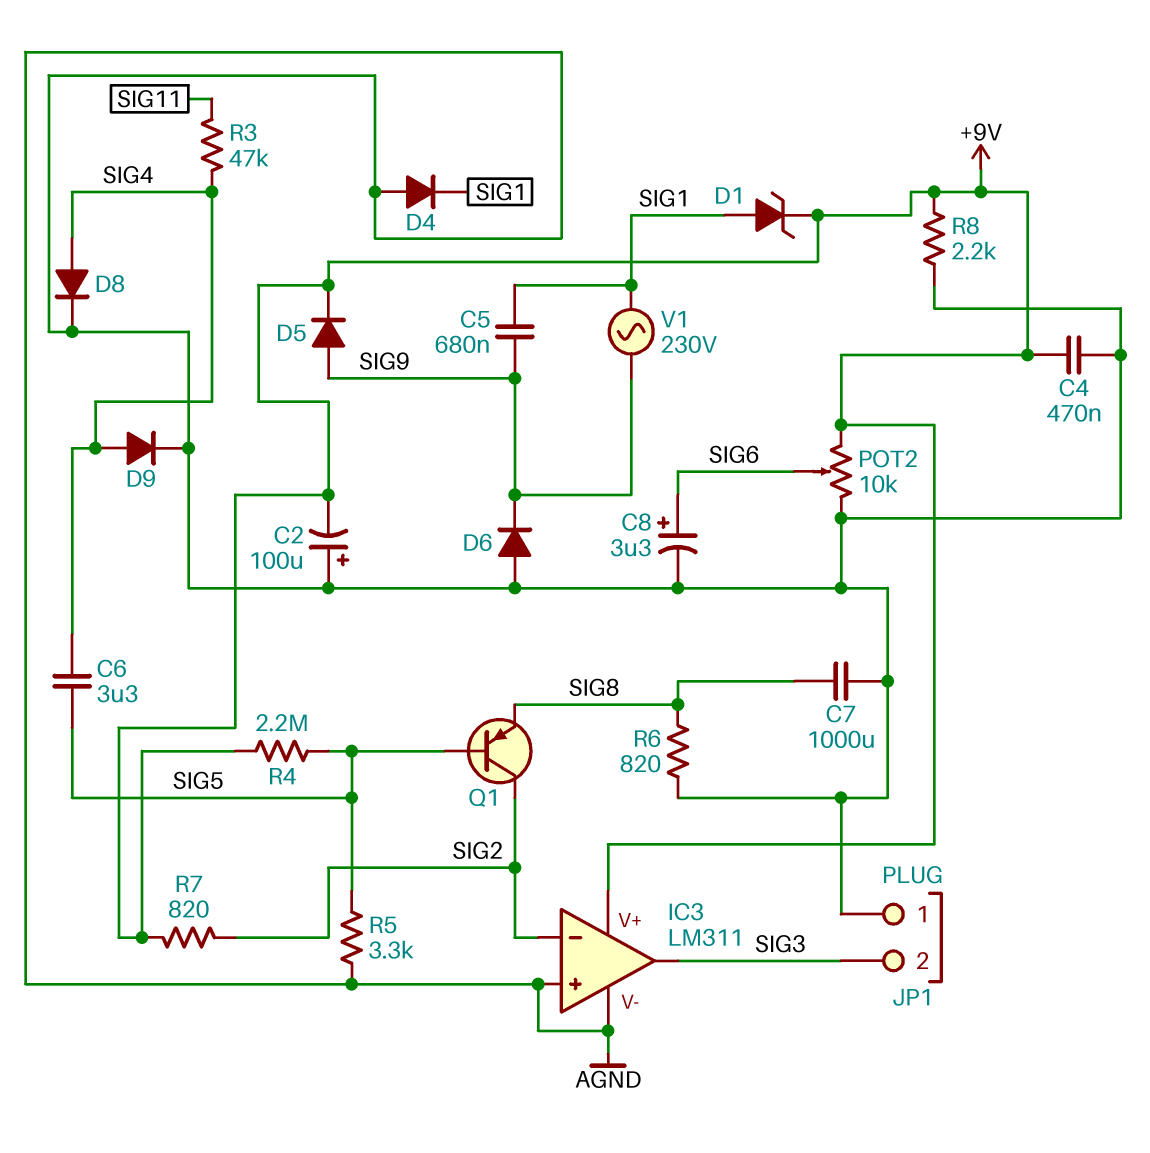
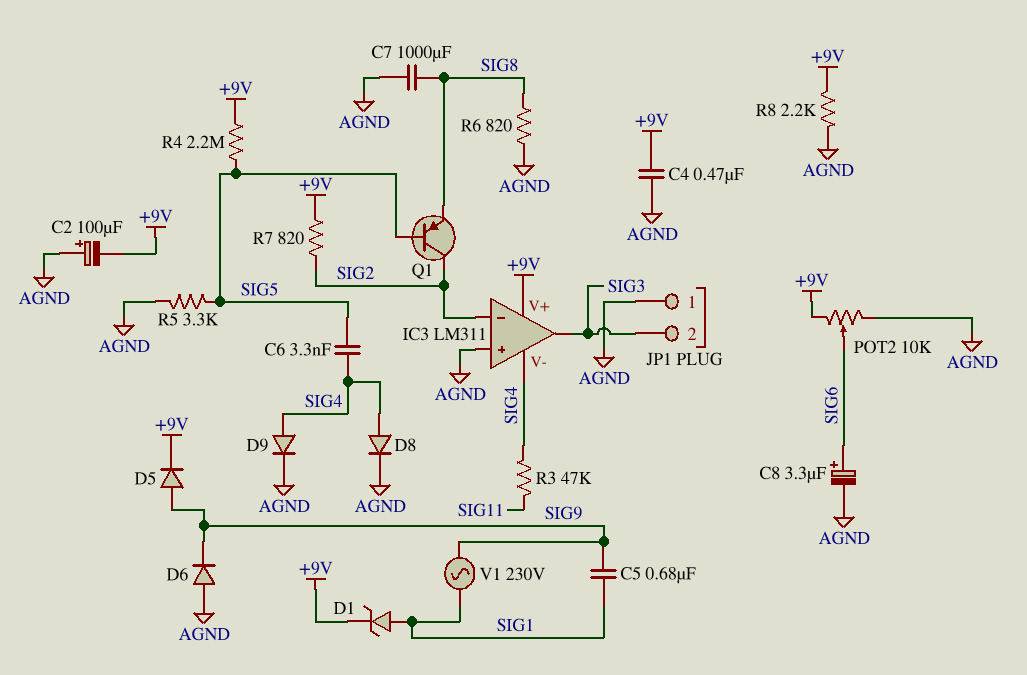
C6: 3.3uF (SIG4, SIG5) -> 3.3nF (SIG4, SIG5)
D4: diode (A AGND, K SIG1) -> none
IC3 pin V-: AGND -> SIG4

